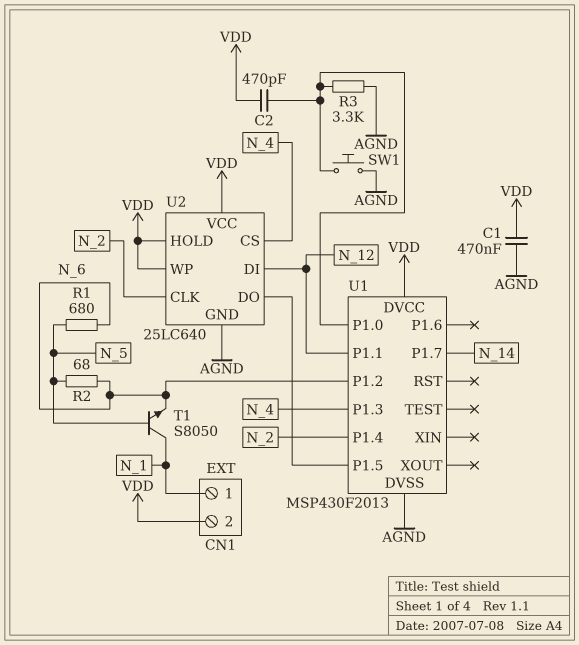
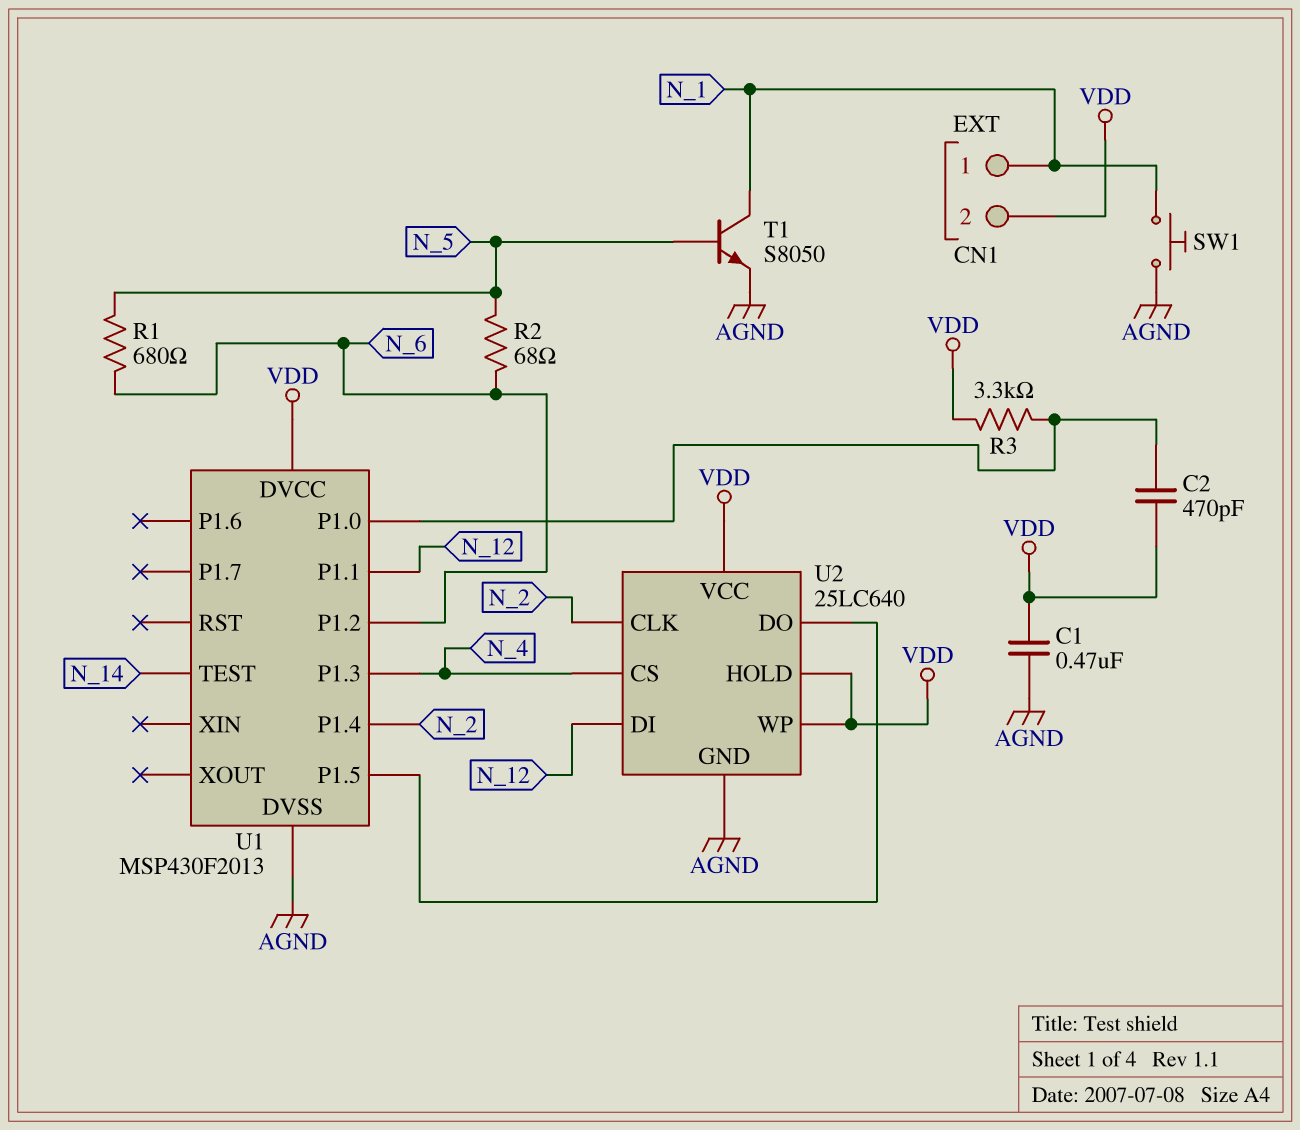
R3: 3.3k (AGND, U1/P1.0) -> 3.3k (U1/P1.0, VDD)
SW1: button (AGND, U1/P1.0) -> button (AGND, N_1)
T1: NPN S8050 (B N_5, C N_1, E N_6) -> NPN S8050 (B N_5, C N_1, E AGND)
U1 pin P1.7: N_14 -> none
U1 pin TEST: none -> N_14

